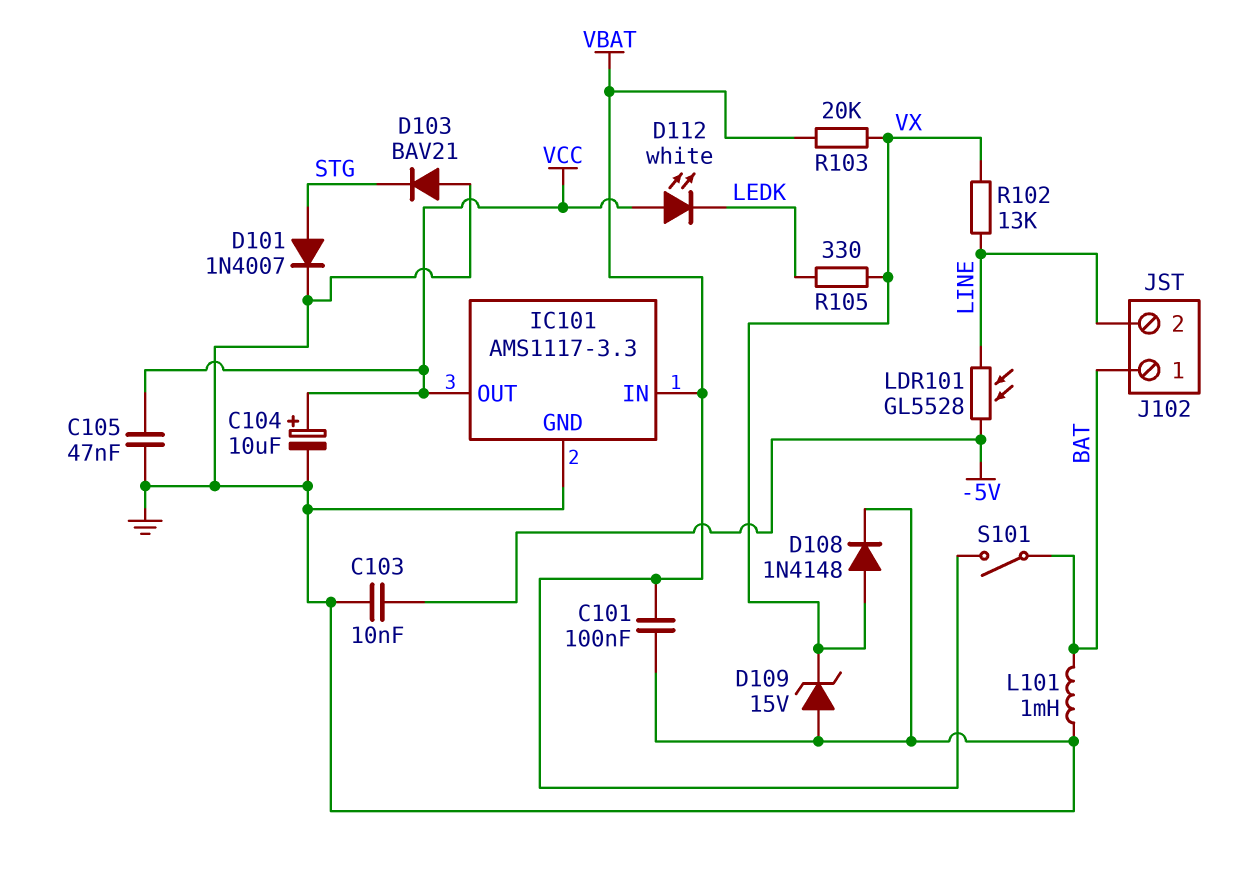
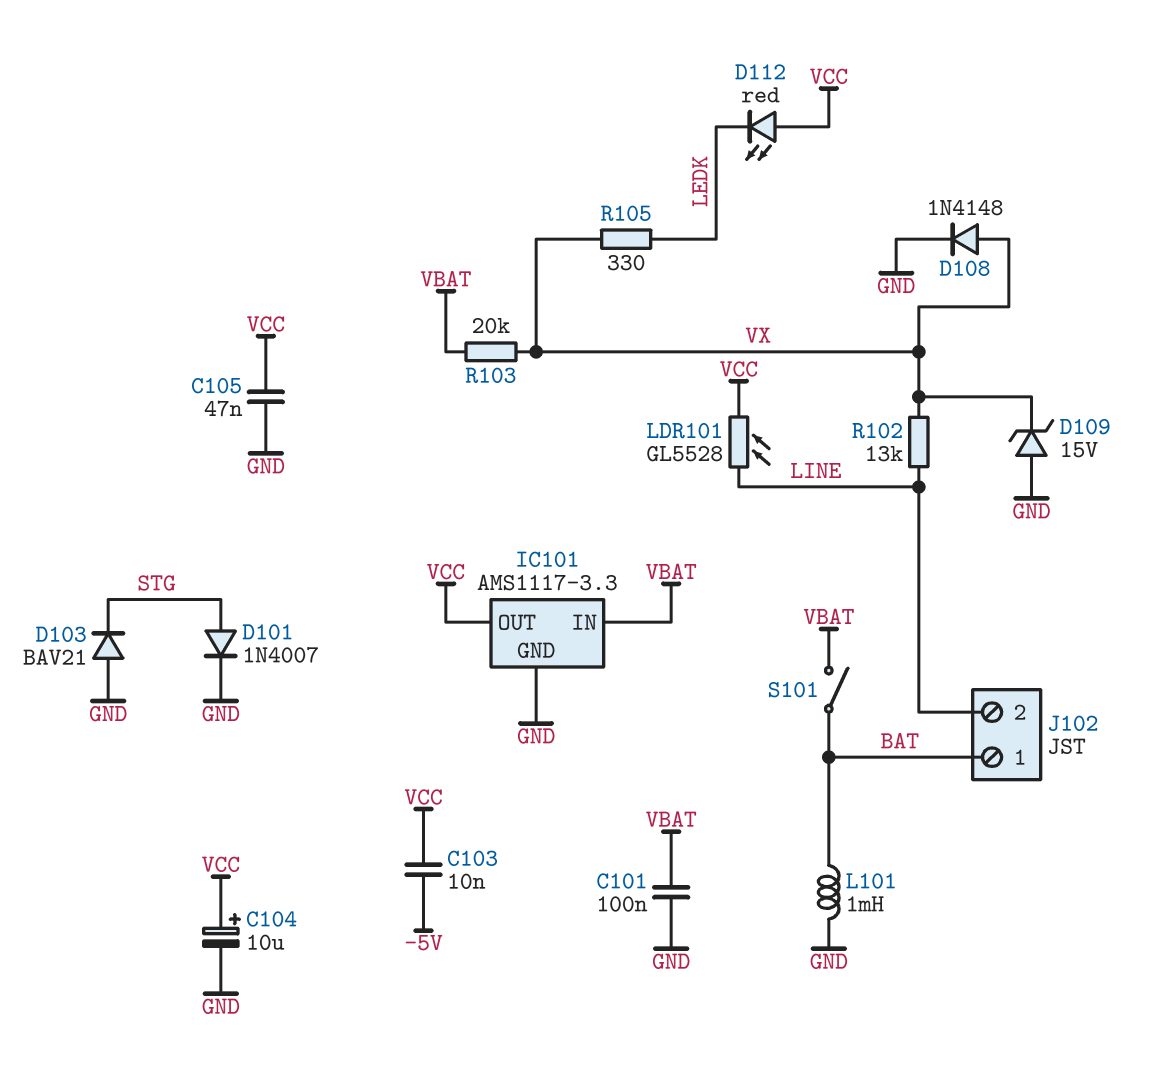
C103: 10nF (-5V, GND) -> 10nF (-5V, VCC)
D112: LED white (A VCC, K LEDK) -> LED red (A VCC, K LEDK)
LDR101: GL5528 (-5V, LINE) -> GL5528 (LINE, VCC)

